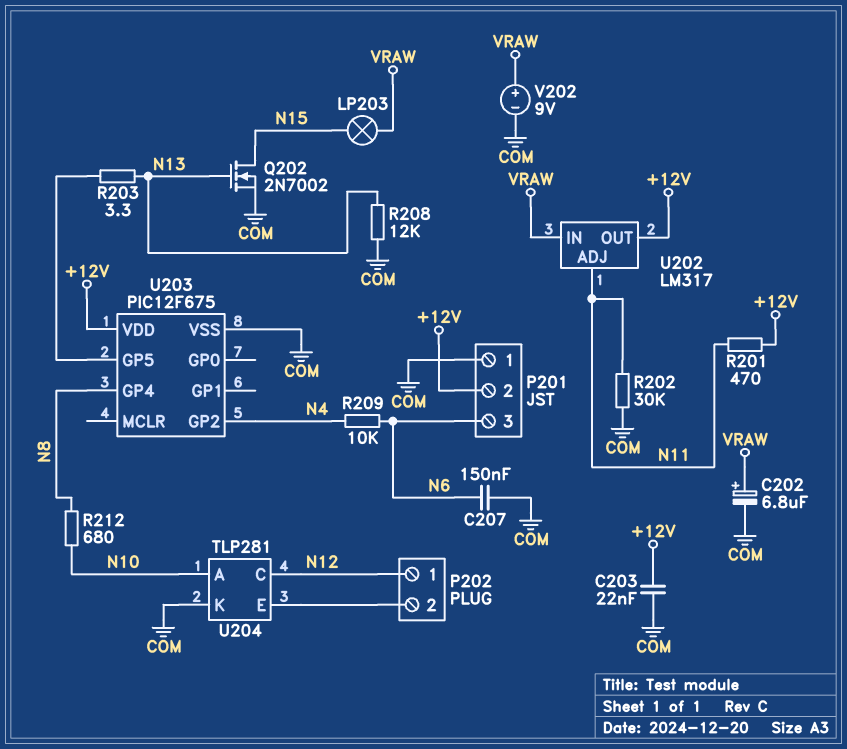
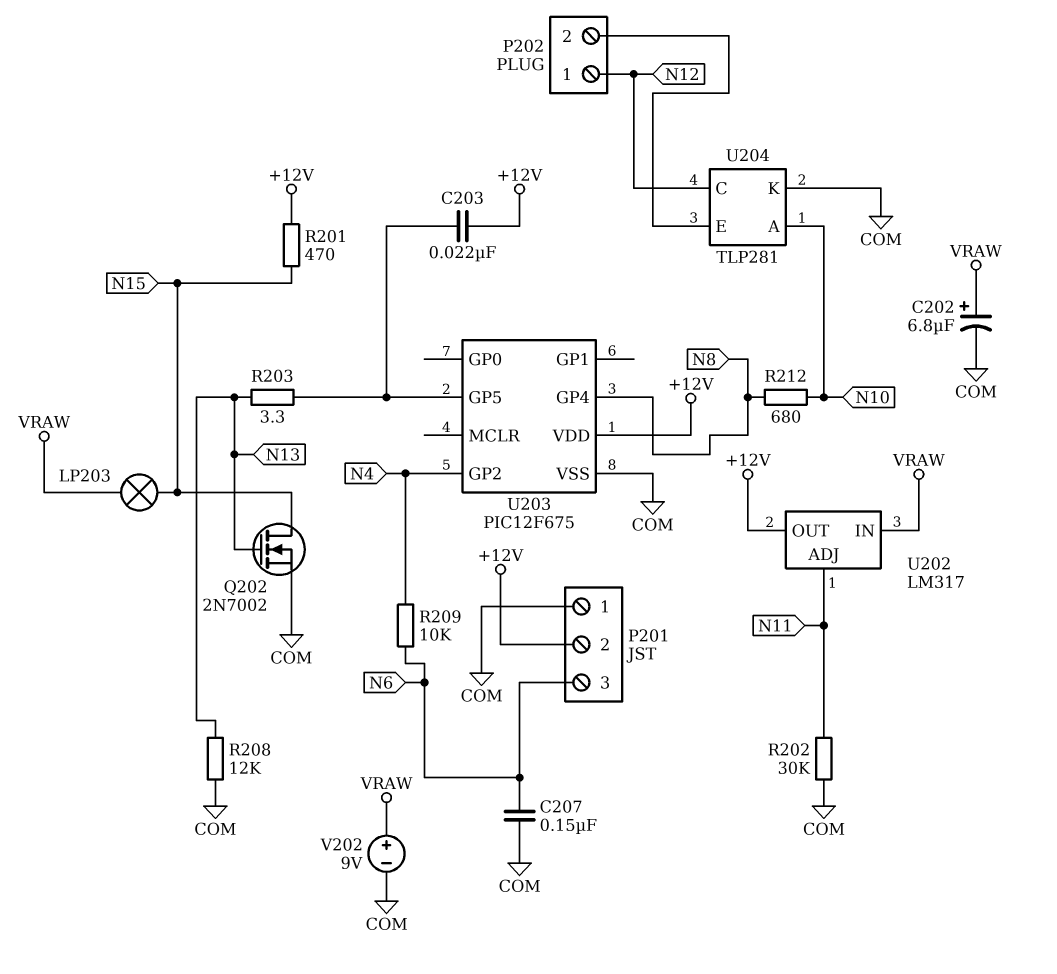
C203: 22nF (+12V, COM) -> 22nF (+12V, U203/GP5)
R201: 470 (+12V, N11) -> 470 (+12V, N15)

